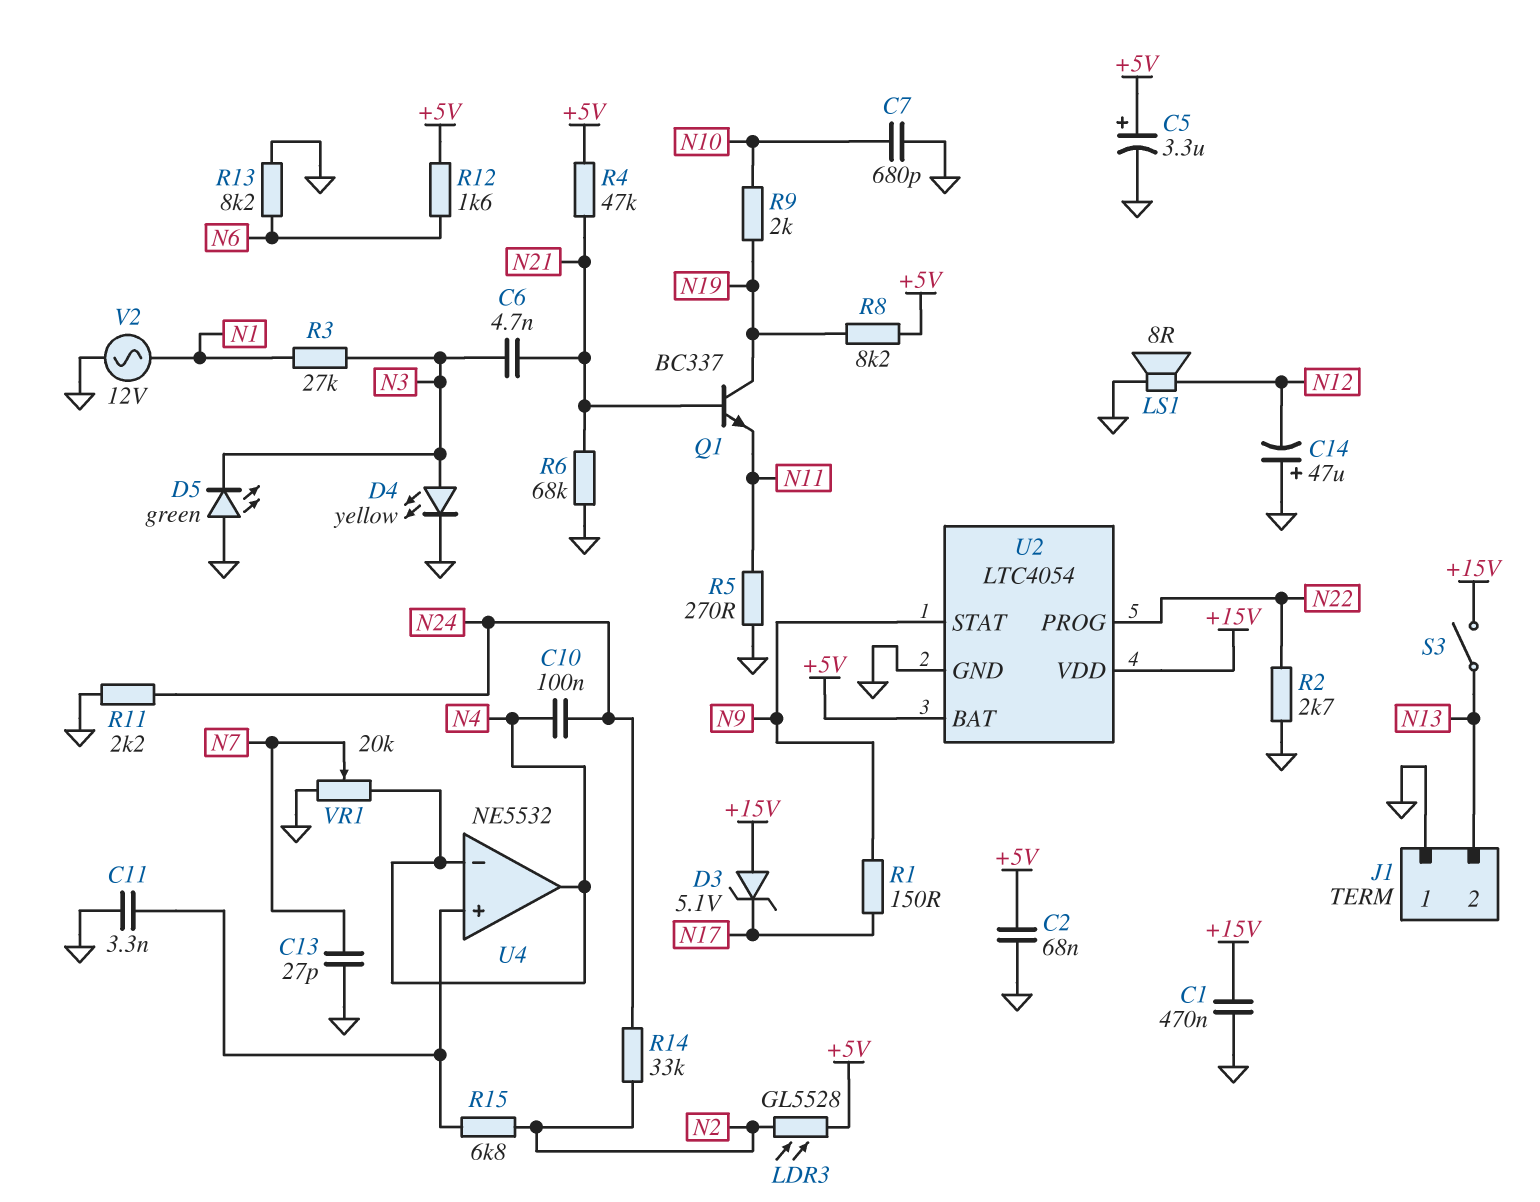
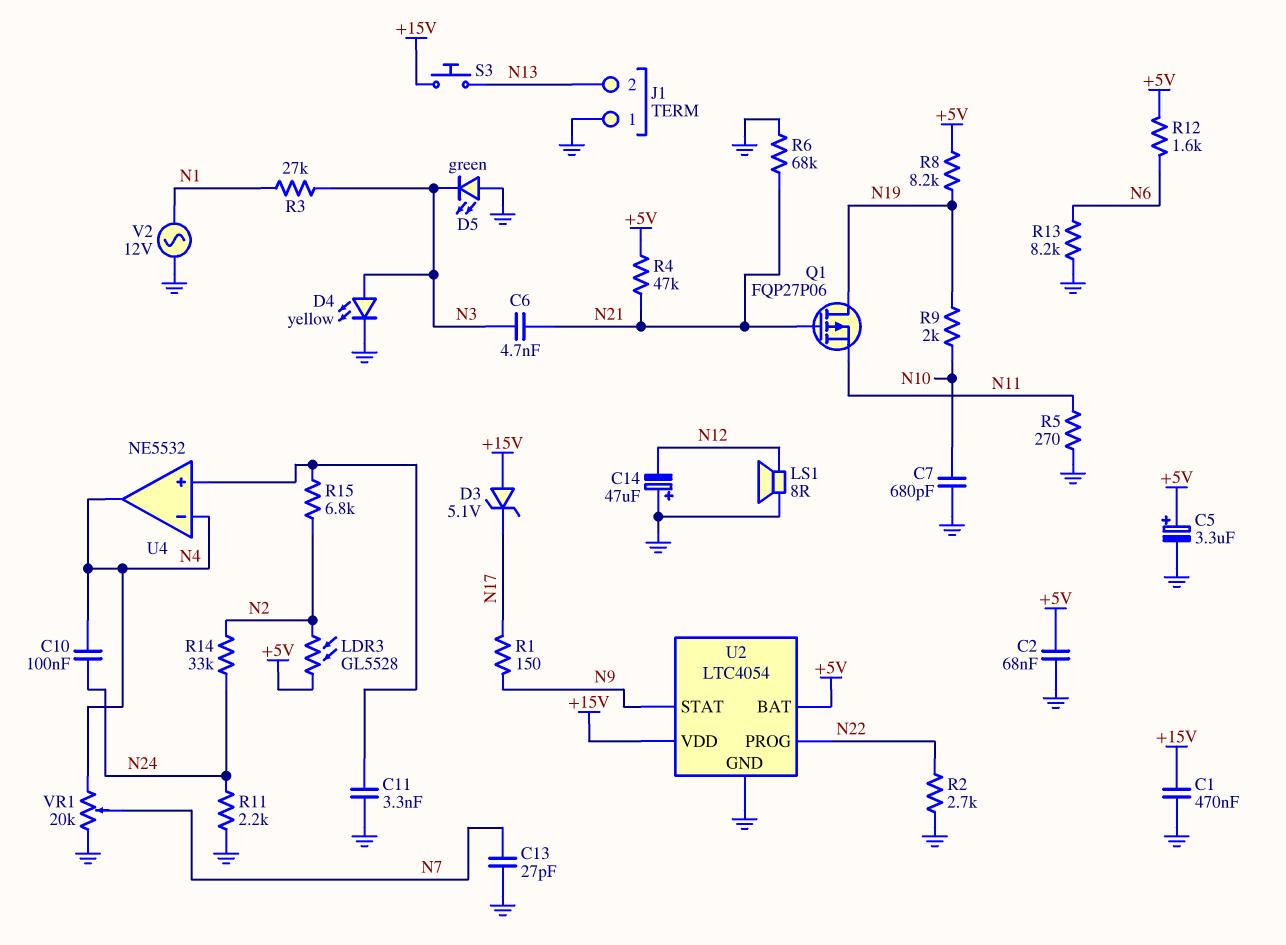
Q1: NPN BC337 (B N21, C N19, E N11) -> PMOS FQP27P06 (G N21, D N19, S N11)
S3: switch (+15V, N13) -> button (+15V, N13)

